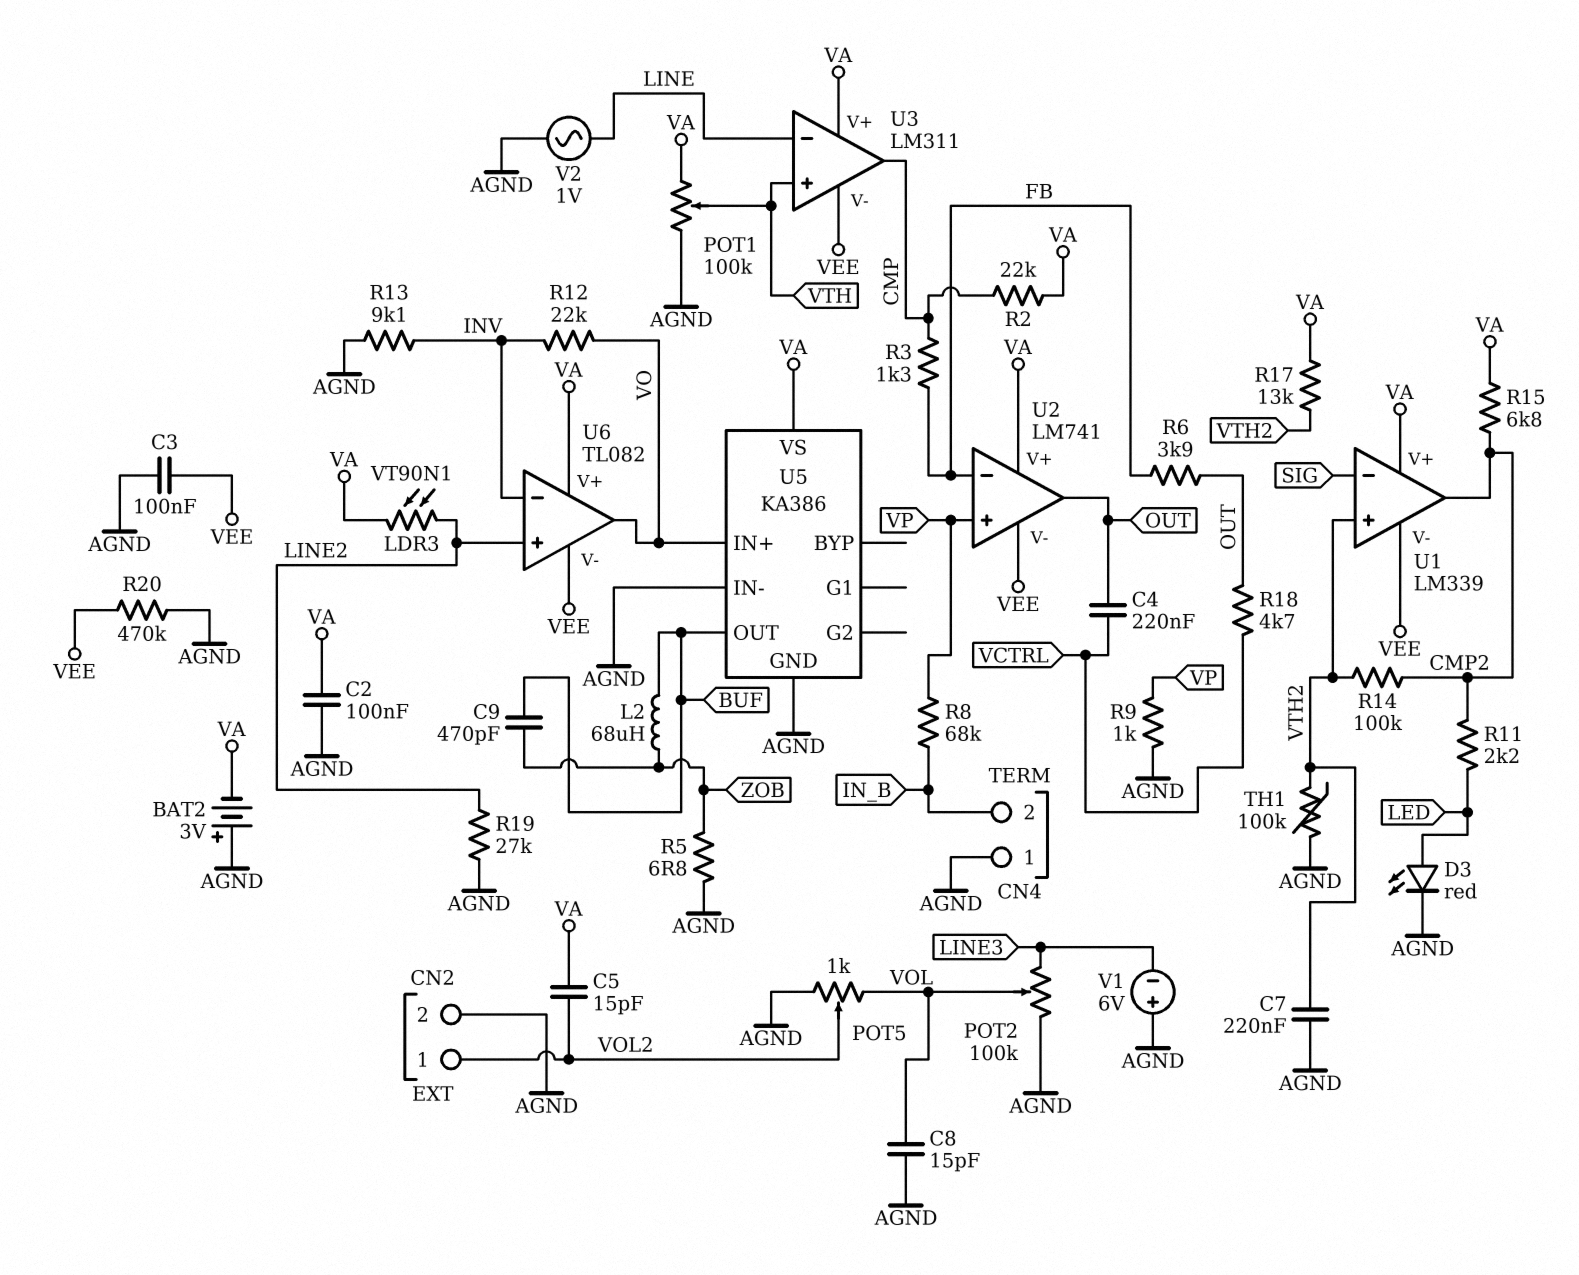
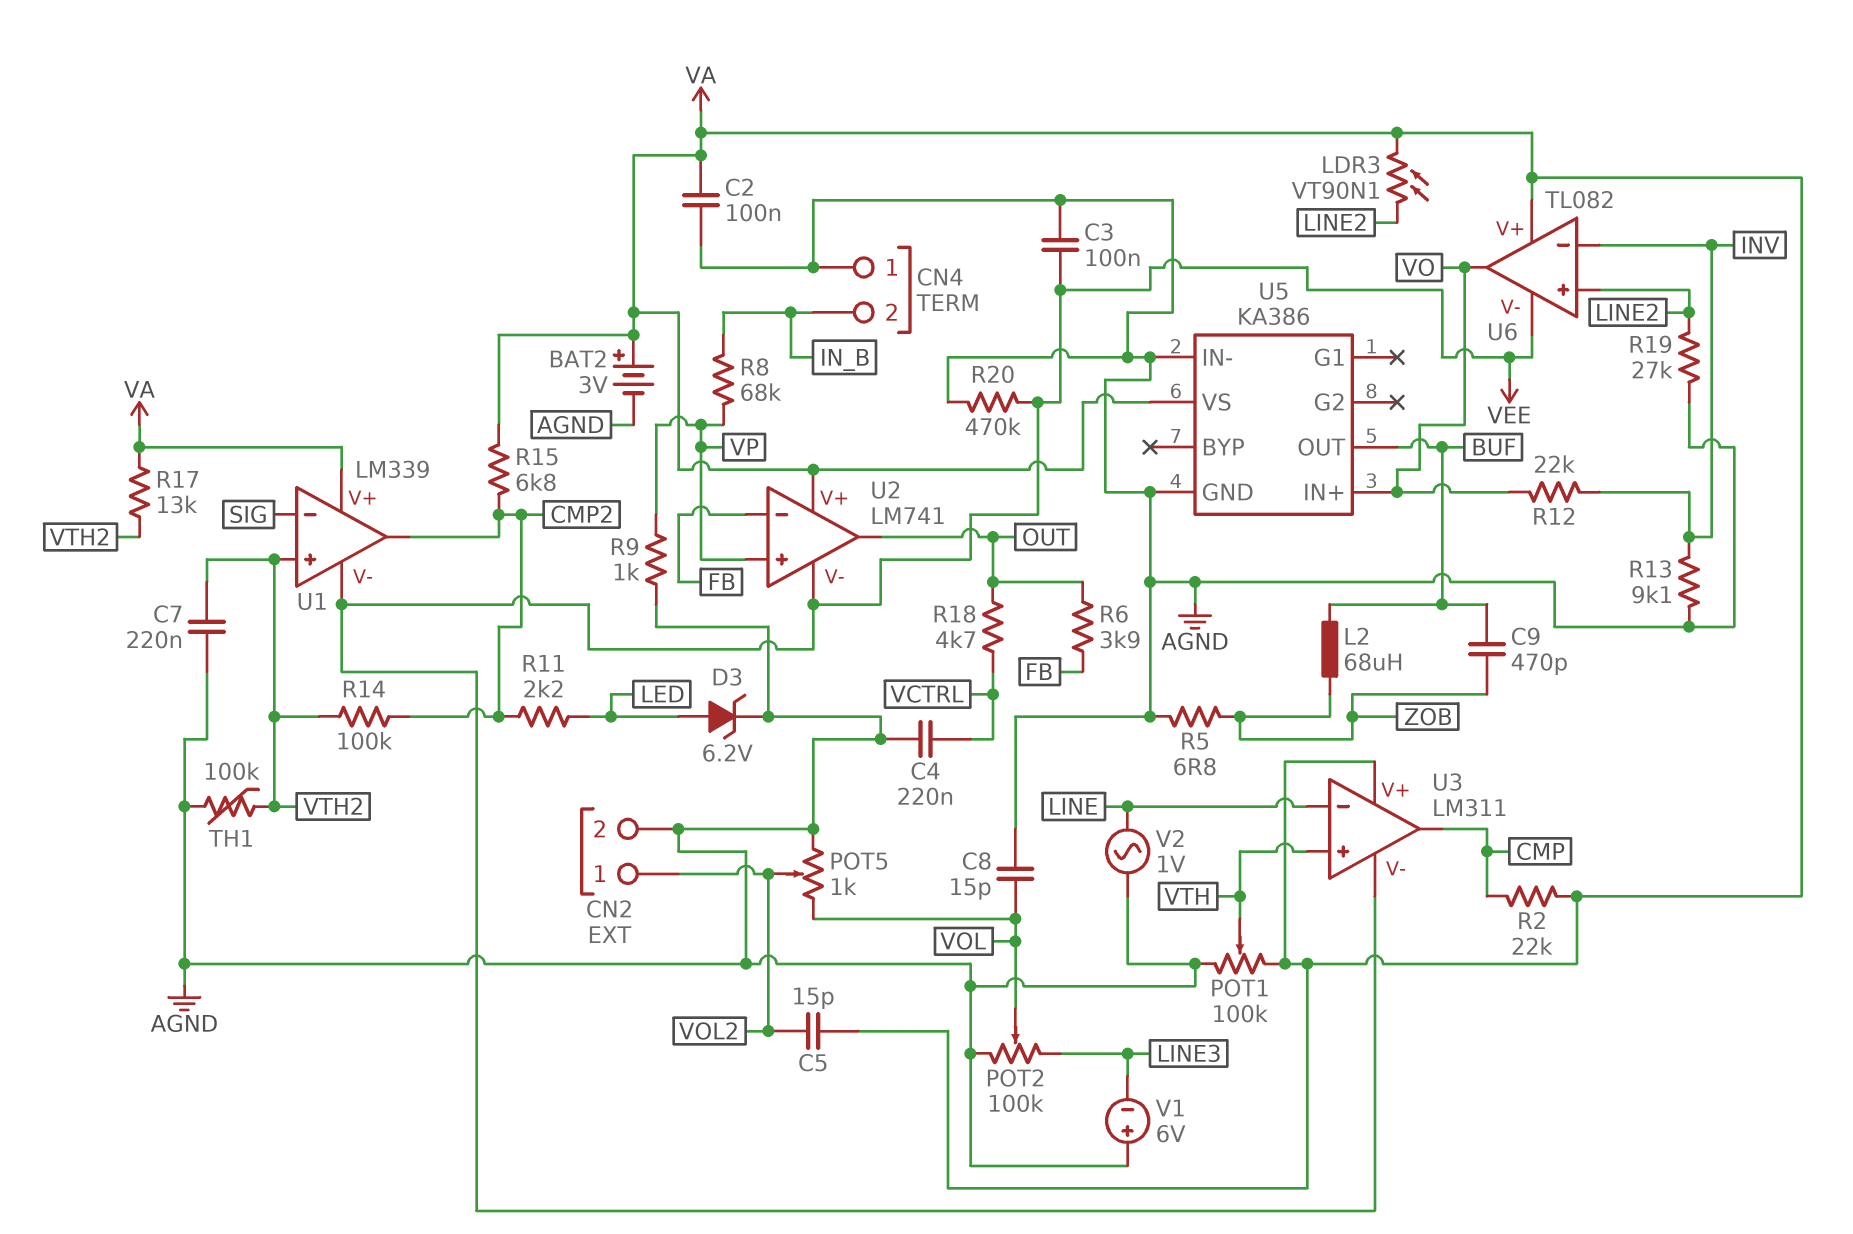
BAT2: 3V (plus AGND, minus VA) -> 3V (plus VA, minus AGND)
C4: 220nF (OUT, VCTRL) -> 220nF (AGND, VCTRL)
D3: LED red (A LED, K AGND) -> zener 6.2V (A LED, K AGND)
R3: 1.3k (CMP, FB) -> none

